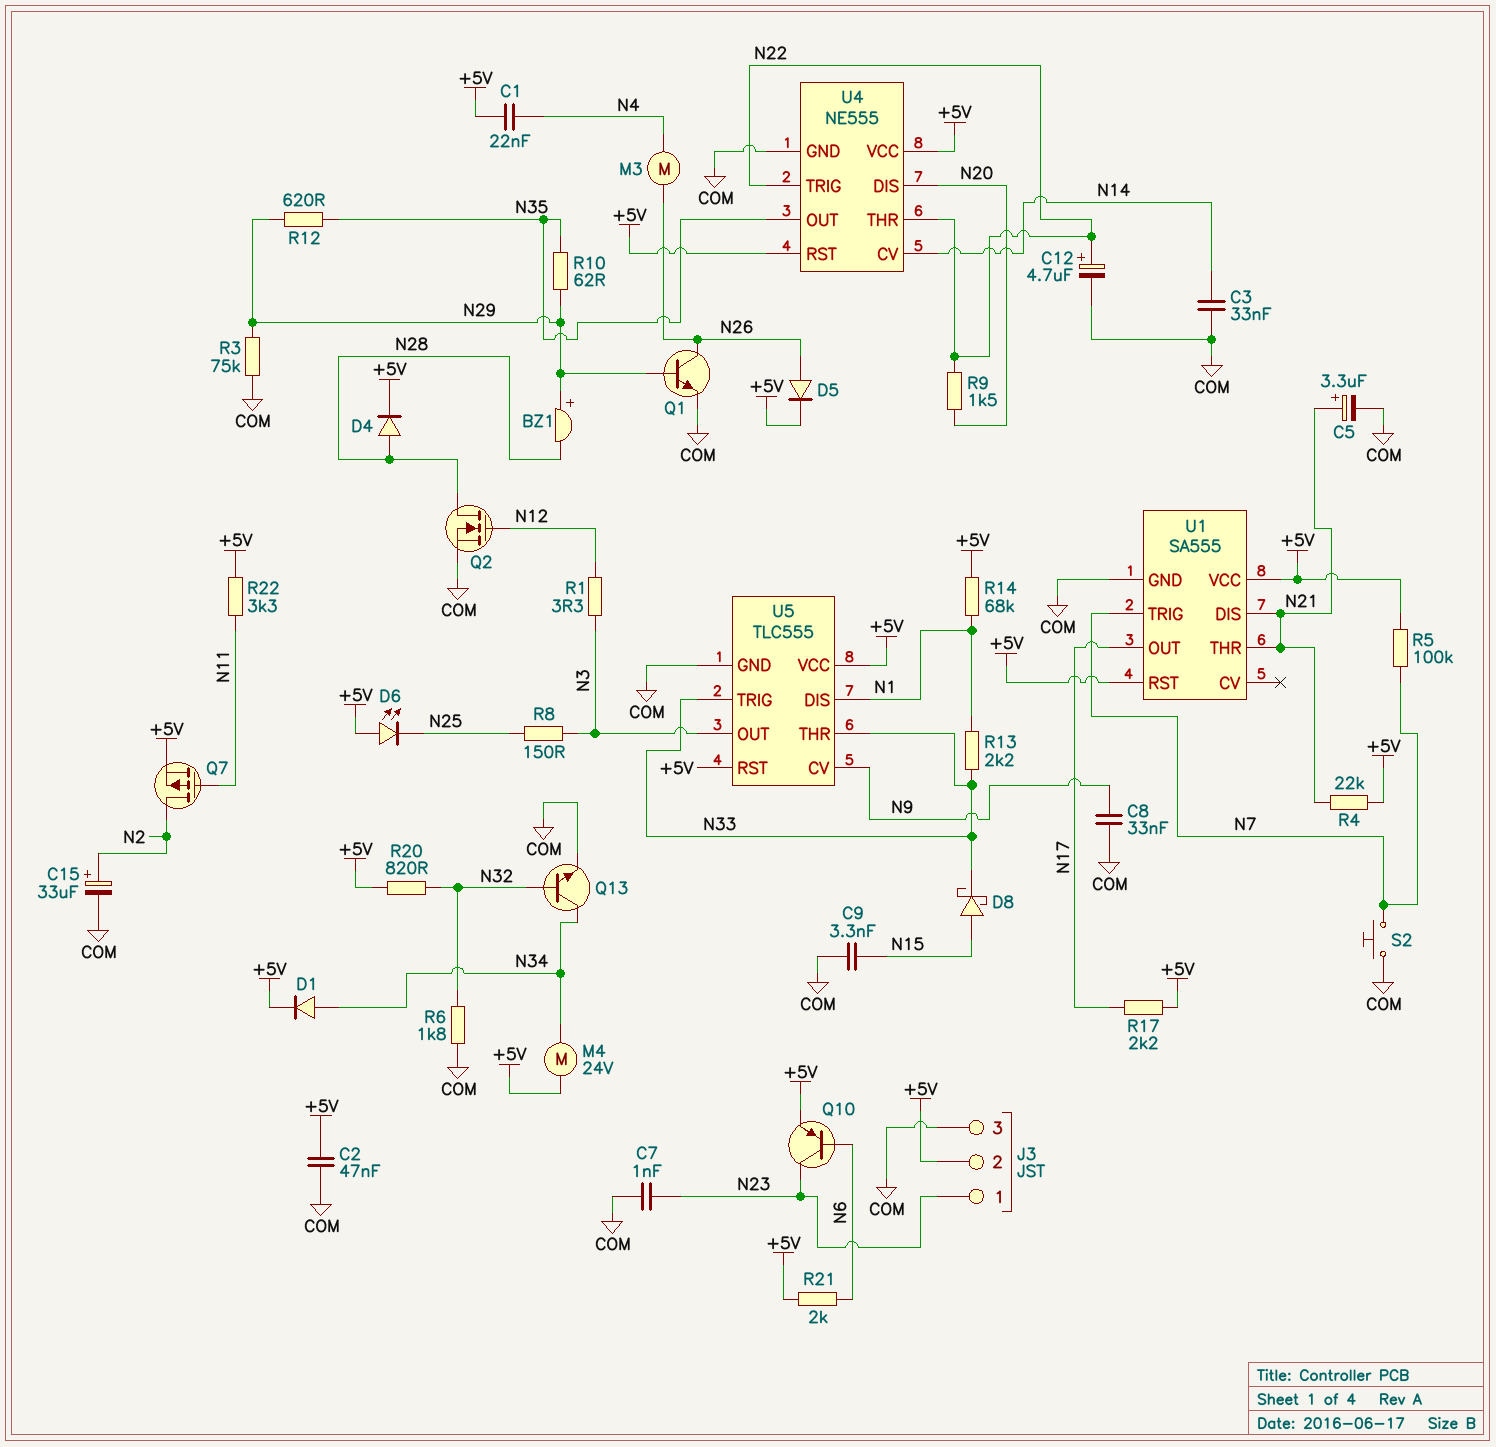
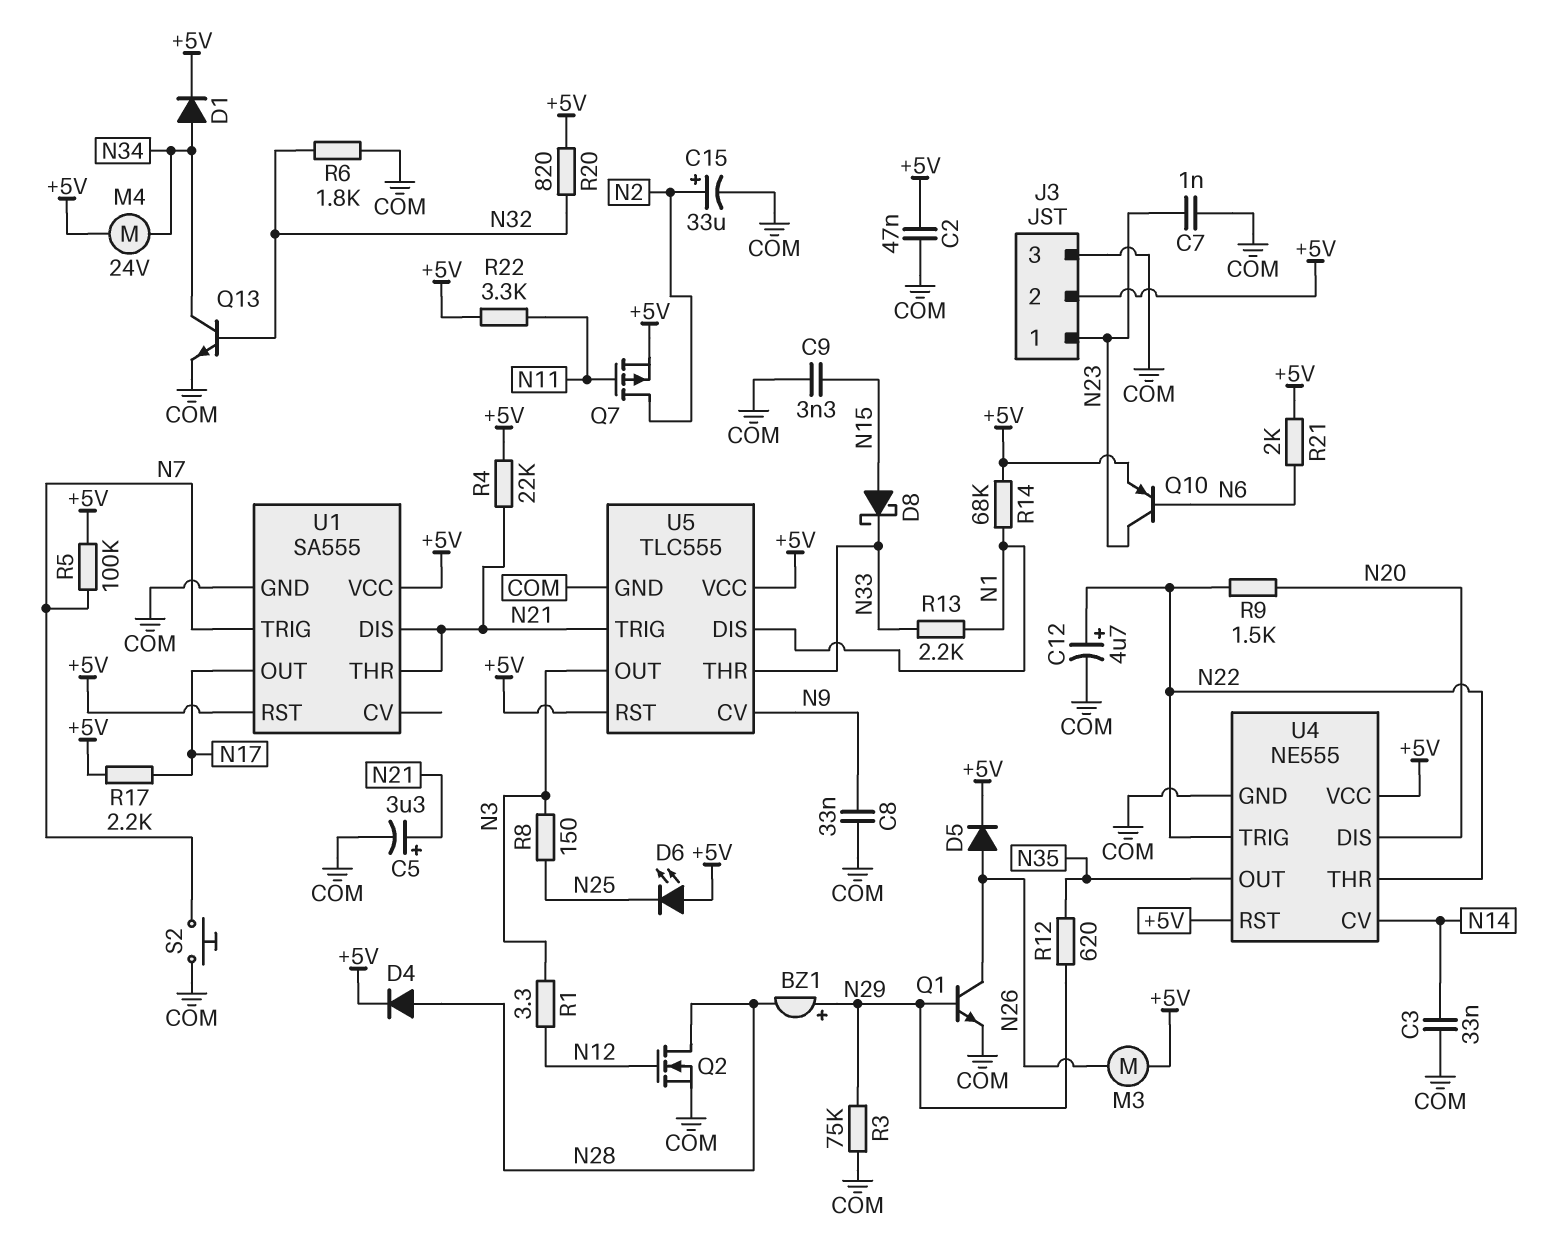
C1: 22nF (+5V, N4) -> none
M3: motor (N4, N26) -> motor (+5V, N26)
R10: 62 (N29, N35) -> none
U5 pin TRIG: N33 -> N21

